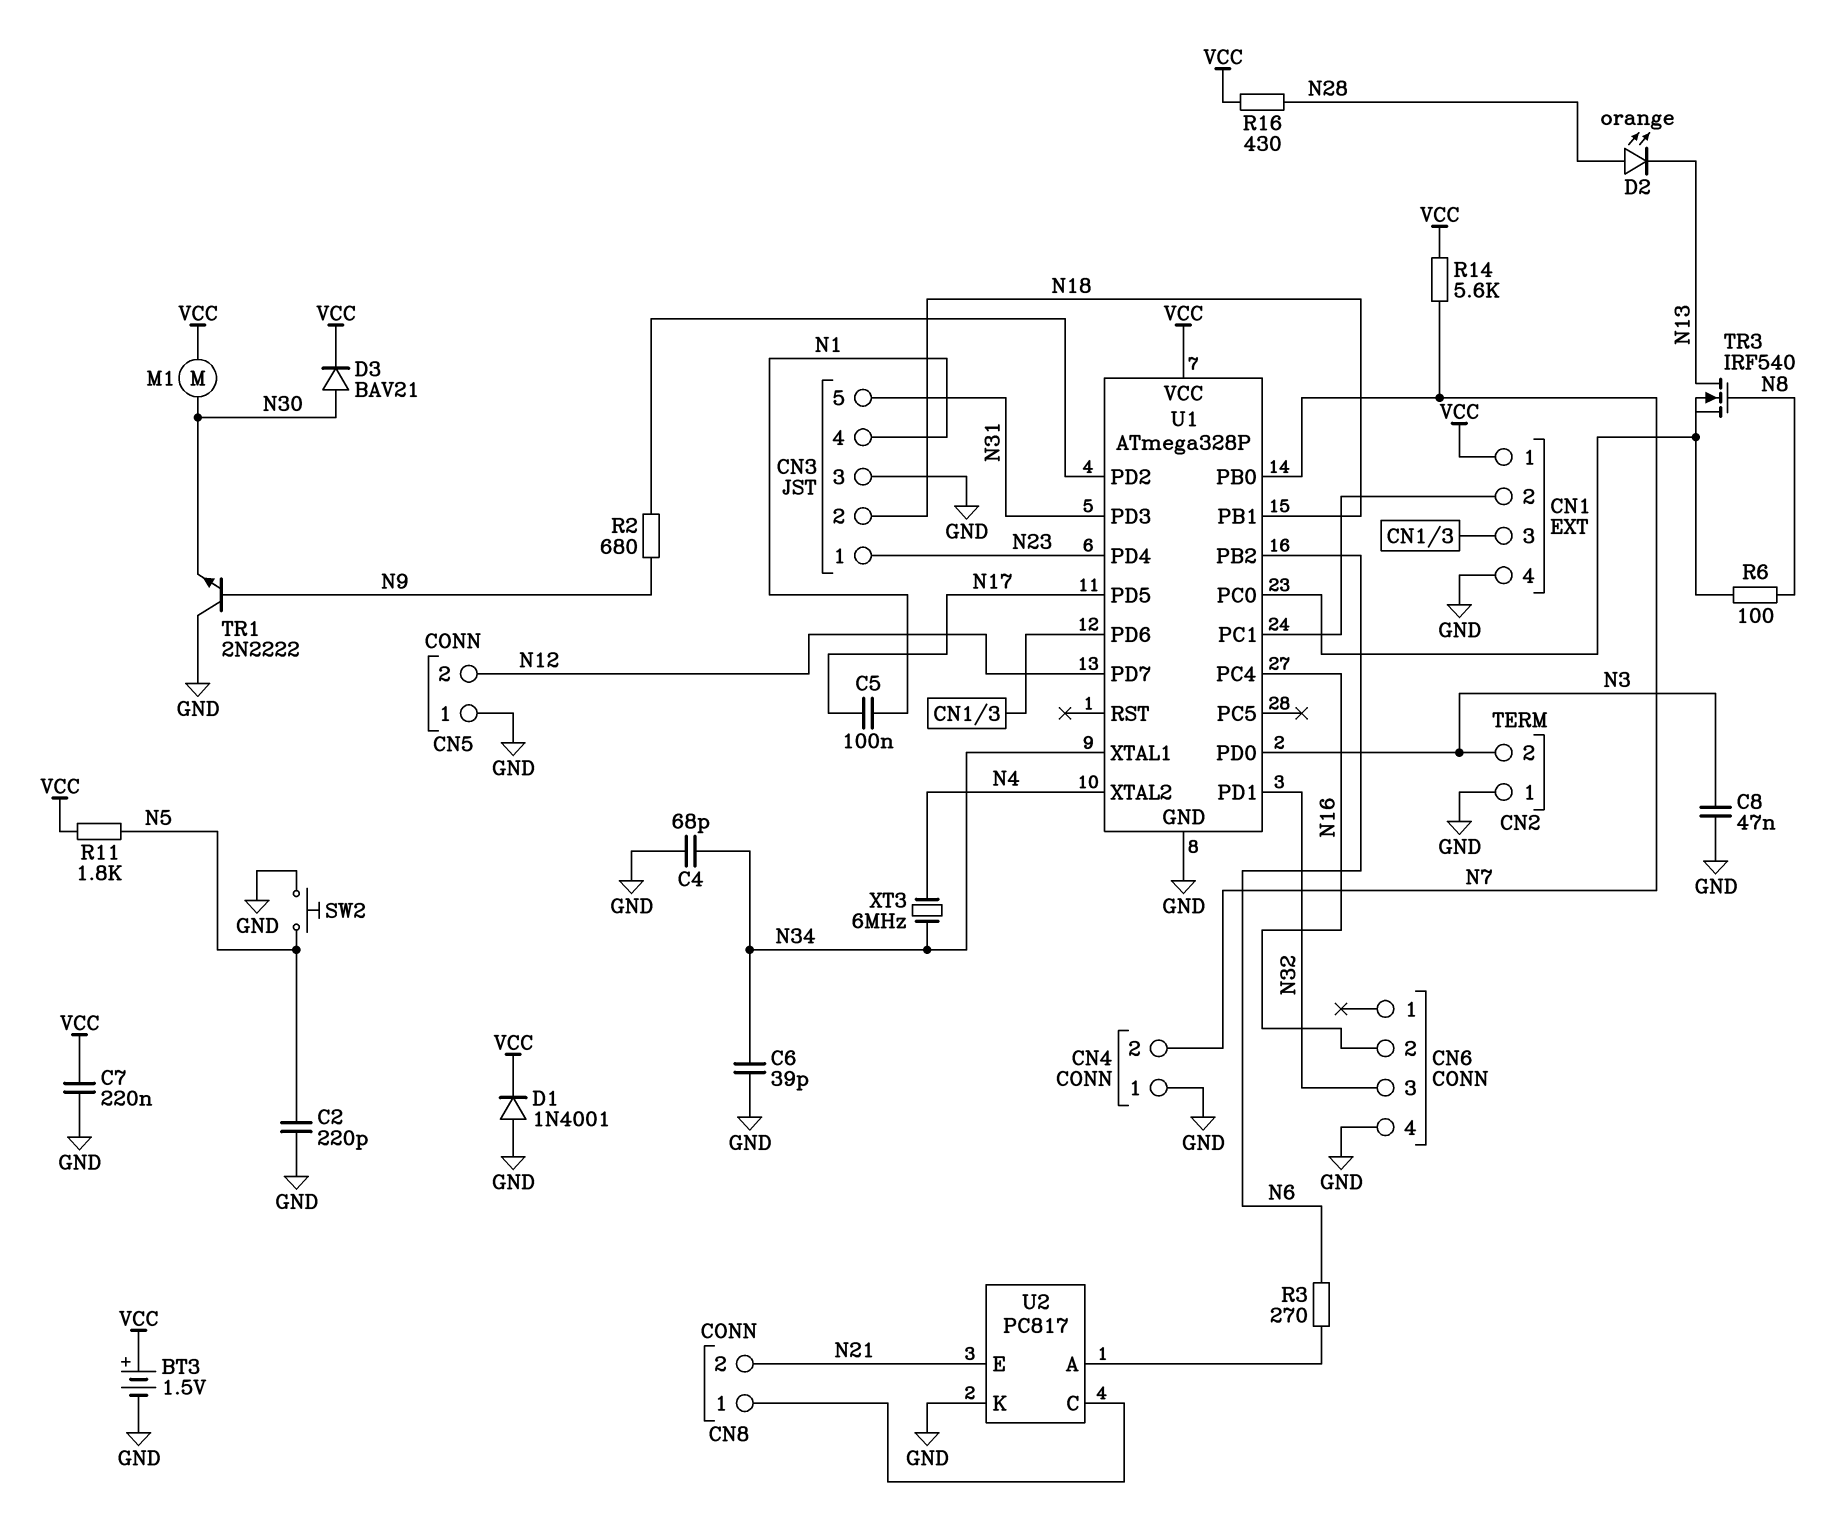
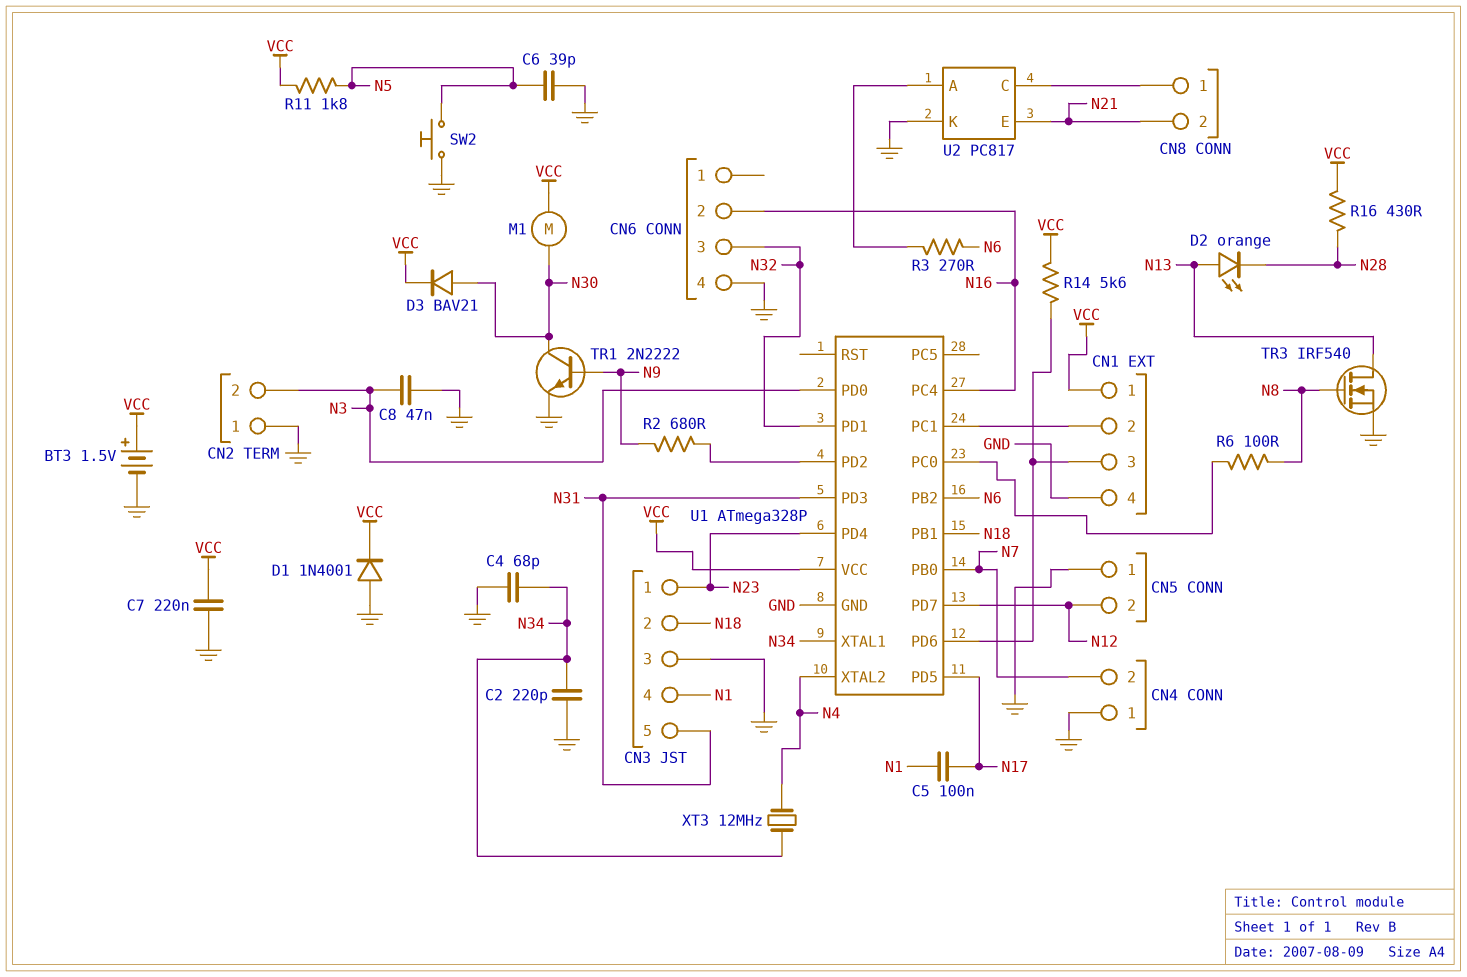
C2: 220pF (GND, N5) -> 220pF (GND, N34)
C6: 39pF (GND, N34) -> 39pF (GND, N5)
D2: LED orange (A N28, K N13) -> LED orange (A N13, K N28)
R14: 5.6k (N7, VCC) -> 5.6k (CN1/3, VCC)
TR1: NPN 2N2222 (B N9, C GND, E N30) -> NPN 2N2222 (B N9, C N30, E GND)
TR3: NMOS IRF540 (G N8, D N13, S U1/PC0) -> NMOS IRF540 (G N8, D N13, S GND)
XT3: 6MHz (N4, N34) -> 12MHz (N4, N34)

